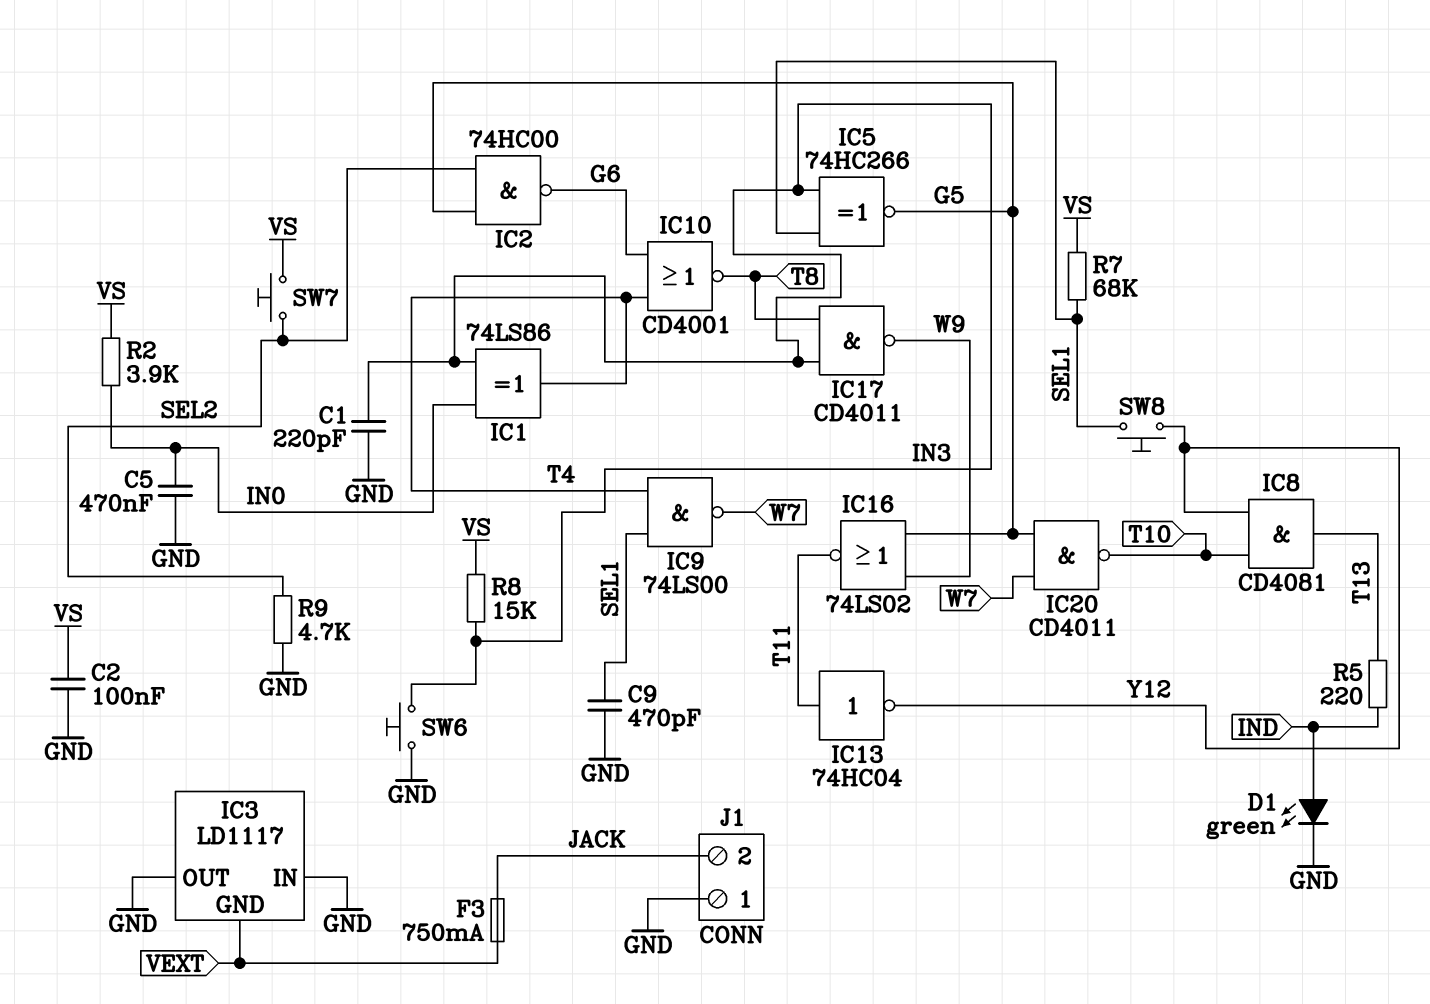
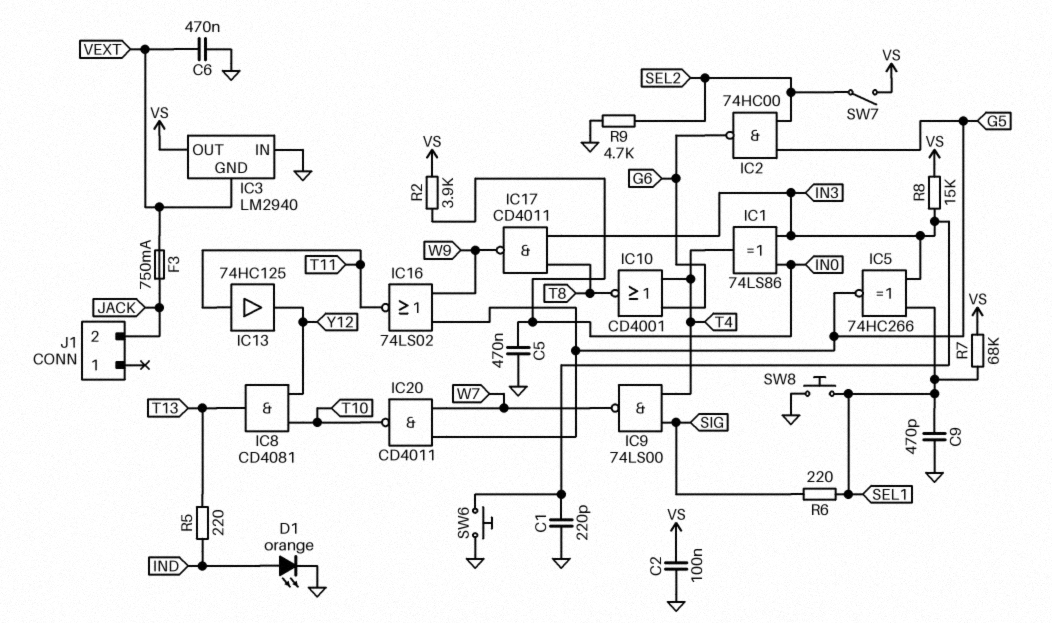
C6: none -> 470nF (GND, VEXT)
D1: LED green (A IND, K GND) -> LED orange (A IND, K GND)
IC3: LD1117 -> LM2940
IC3 pin OUT: GND -> VS
IC9: NAND 74LS00 (in SEL1, in T4, out W7) -> NAND 74LS00 (in SIG, in T4, out W7)
IC13: NOT 74HC04 (in T11, out Y12) -> buffer 74HC125 (in T11, out Y12)
J1 pin 1: GND -> none
R6: none -> 220 (SEL1, SIG)
SW7: button (SEL2, VS) -> switch (SEL2, VS)
SW8: button (SEL1, Y12) -> button (GND, SEL1)

